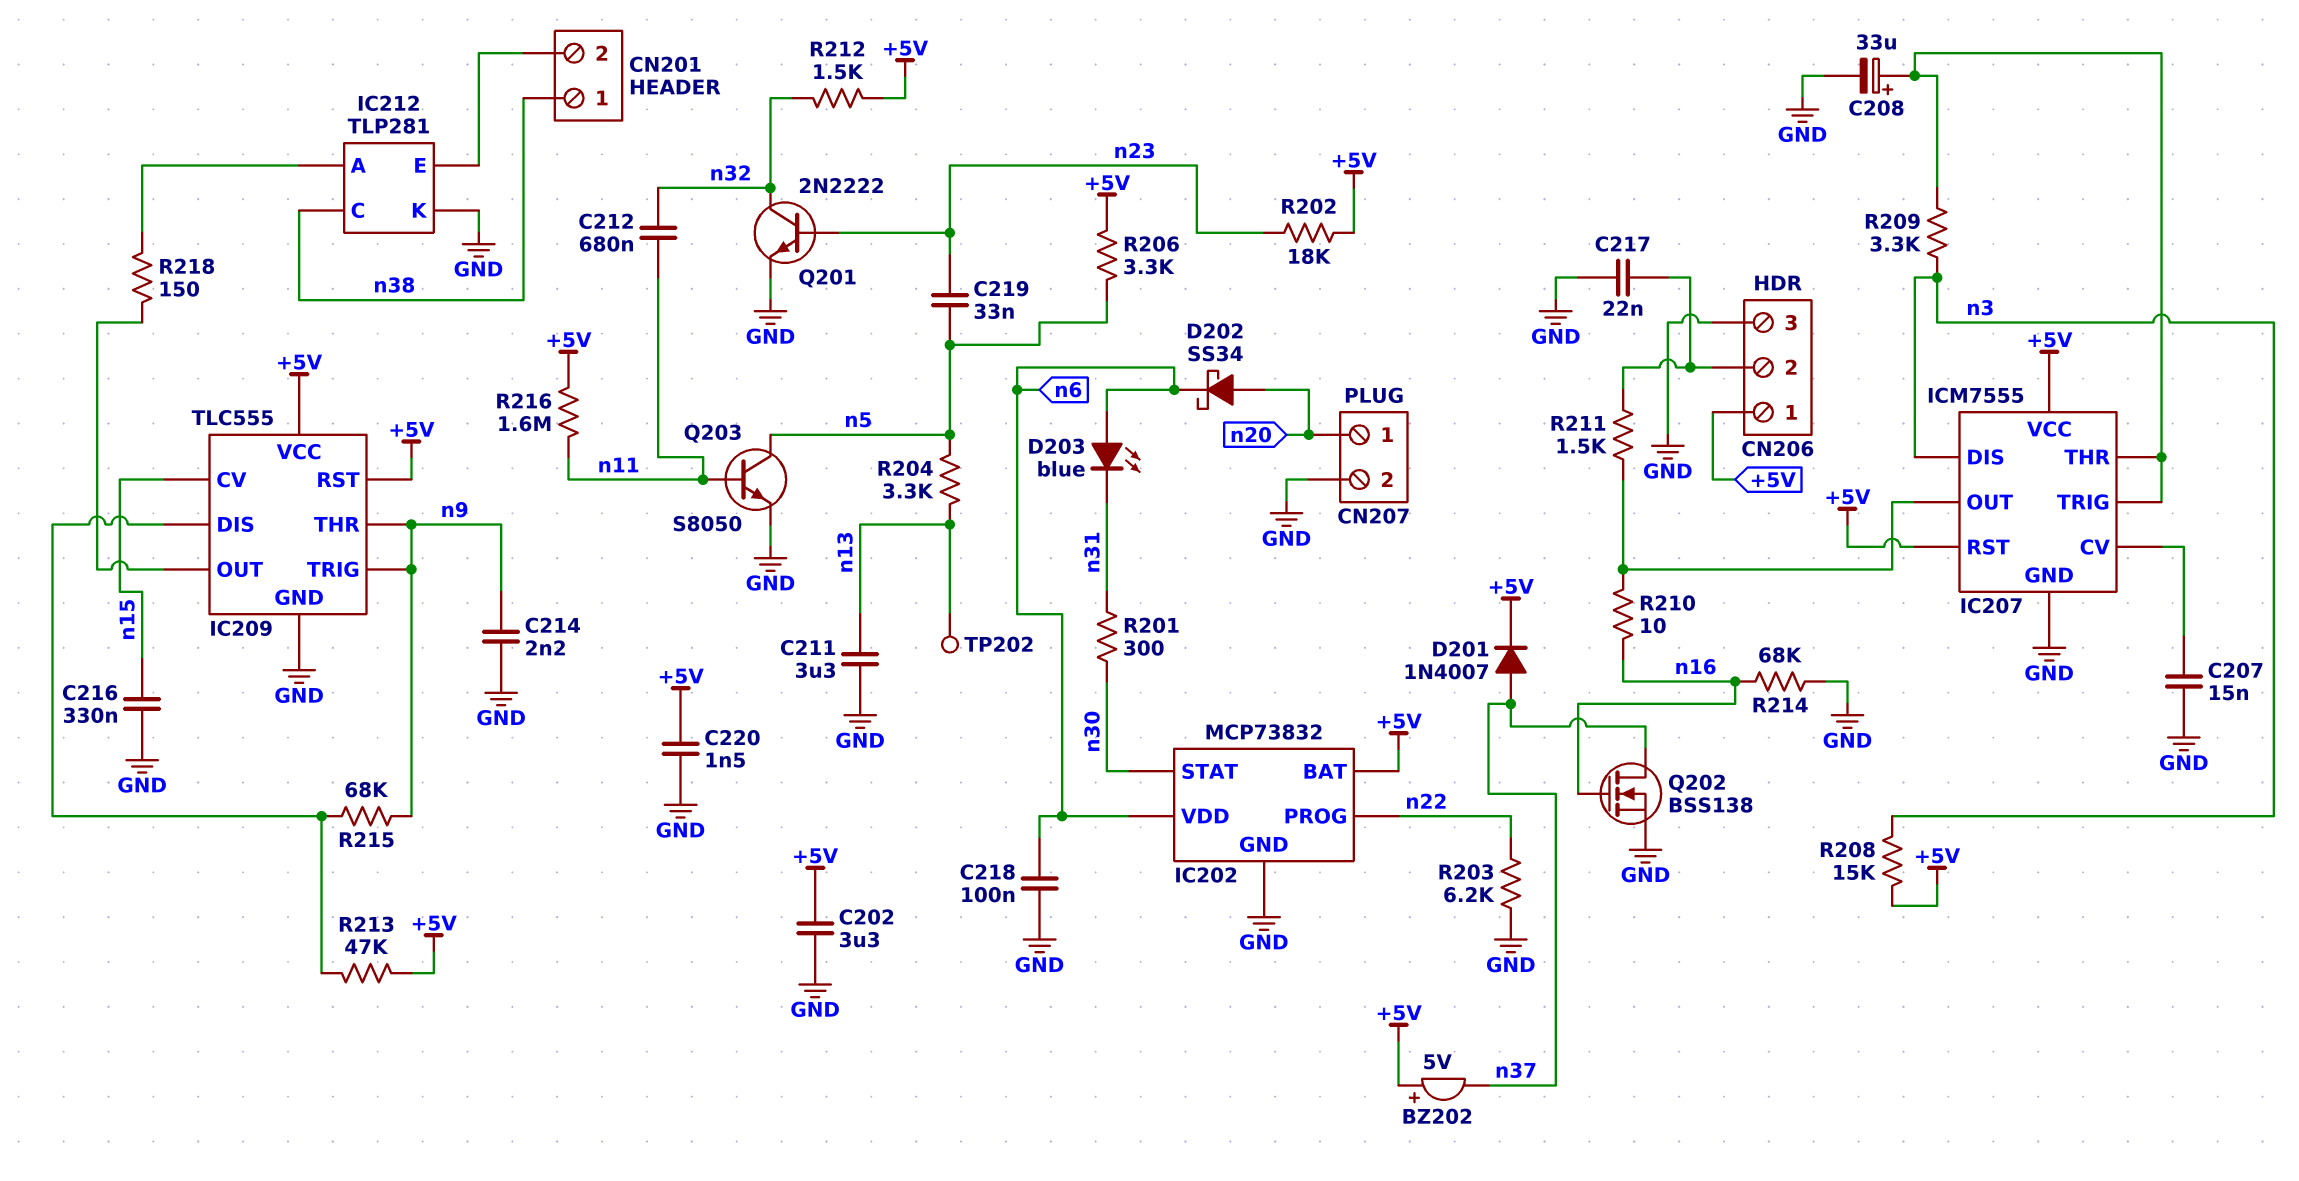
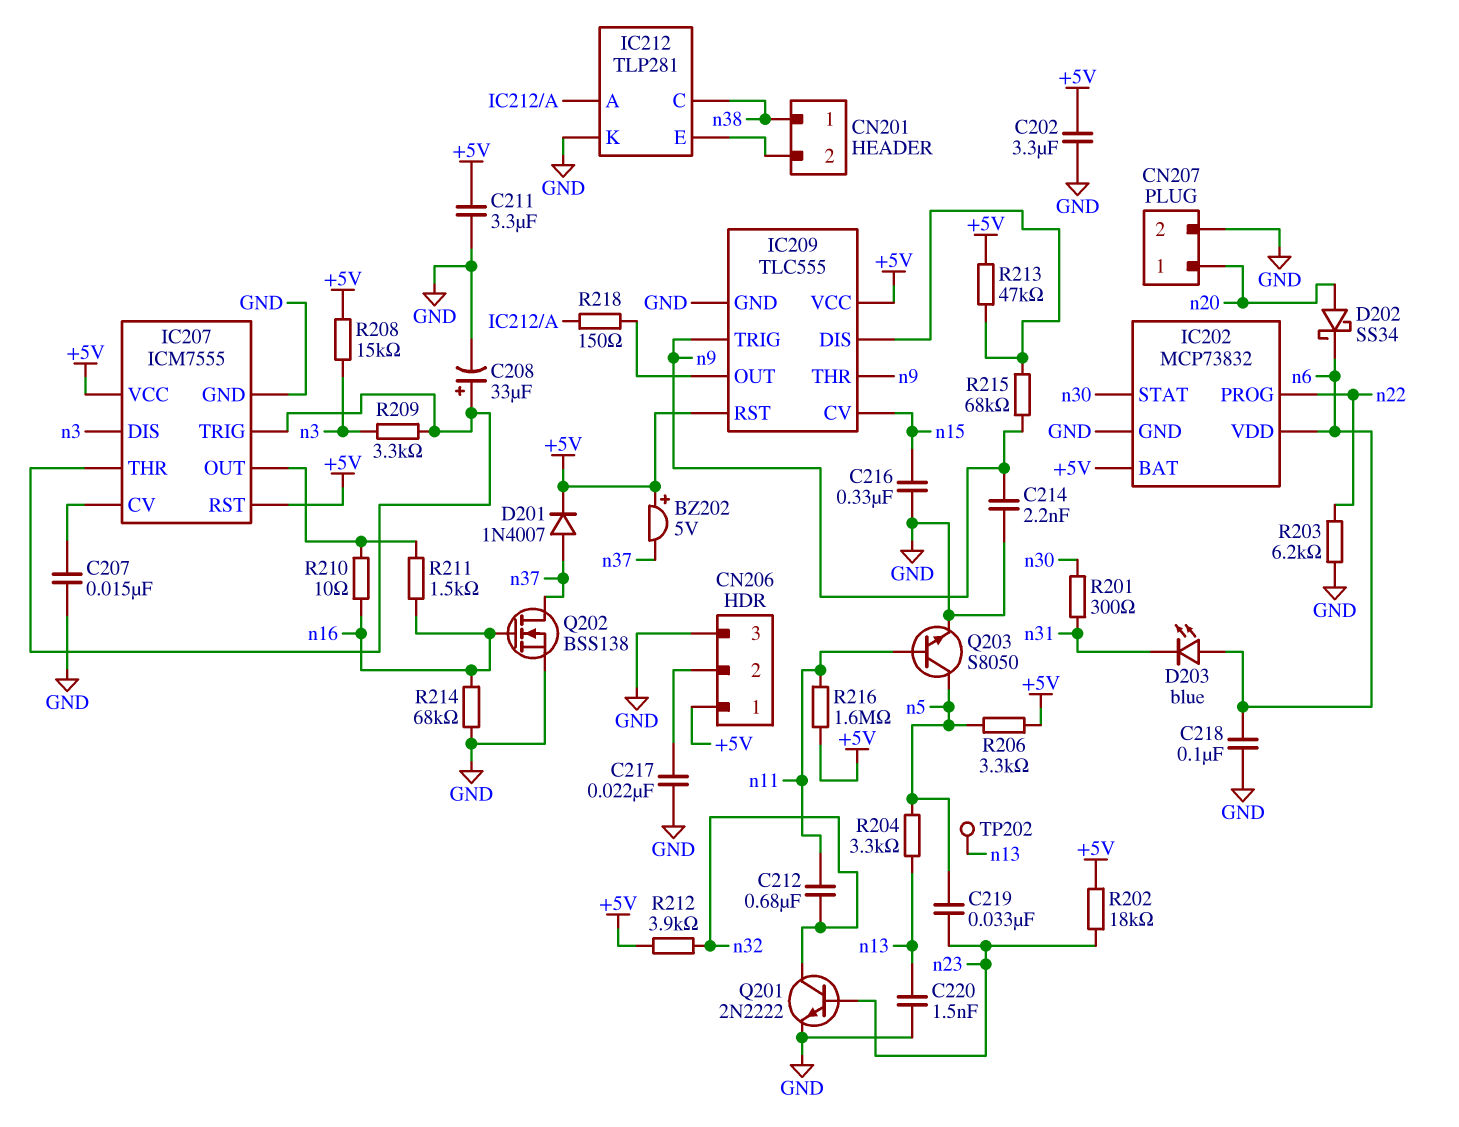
C211: 3.3uF (GND, n13) -> 3.3uF (+5V, GND)
C220: 1.5nF (+5V, GND) -> 1.5nF (GND, n13)
R211: 1.5k (CN206/2, IC207/OUT) -> 1.5k (IC207/OUT, n16)
R212: 1.5k (+5V, n32) -> 3.9k (+5V, n32)

